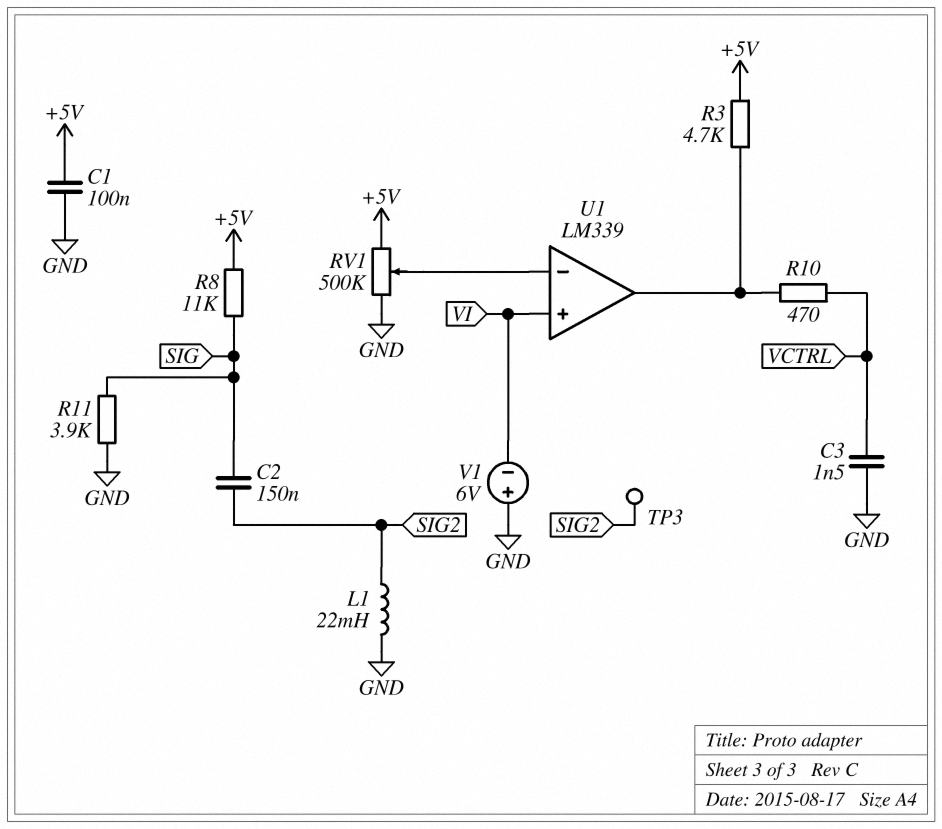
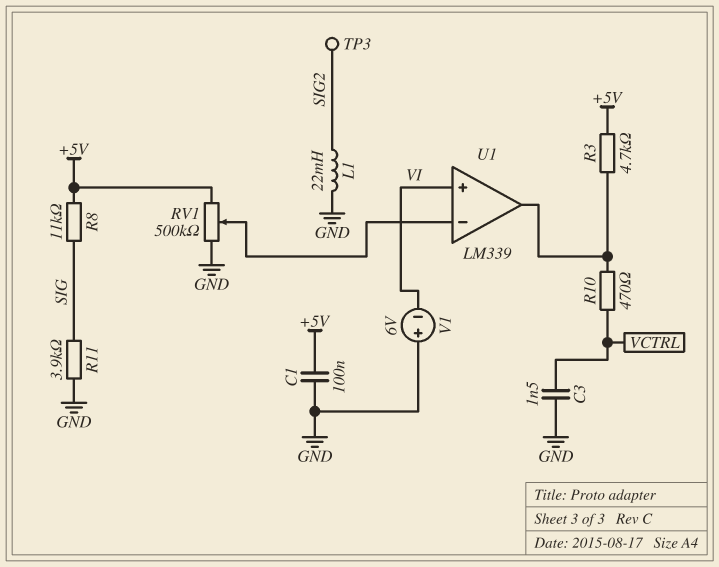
C2: 150nF (SIG, SIG2) -> none

